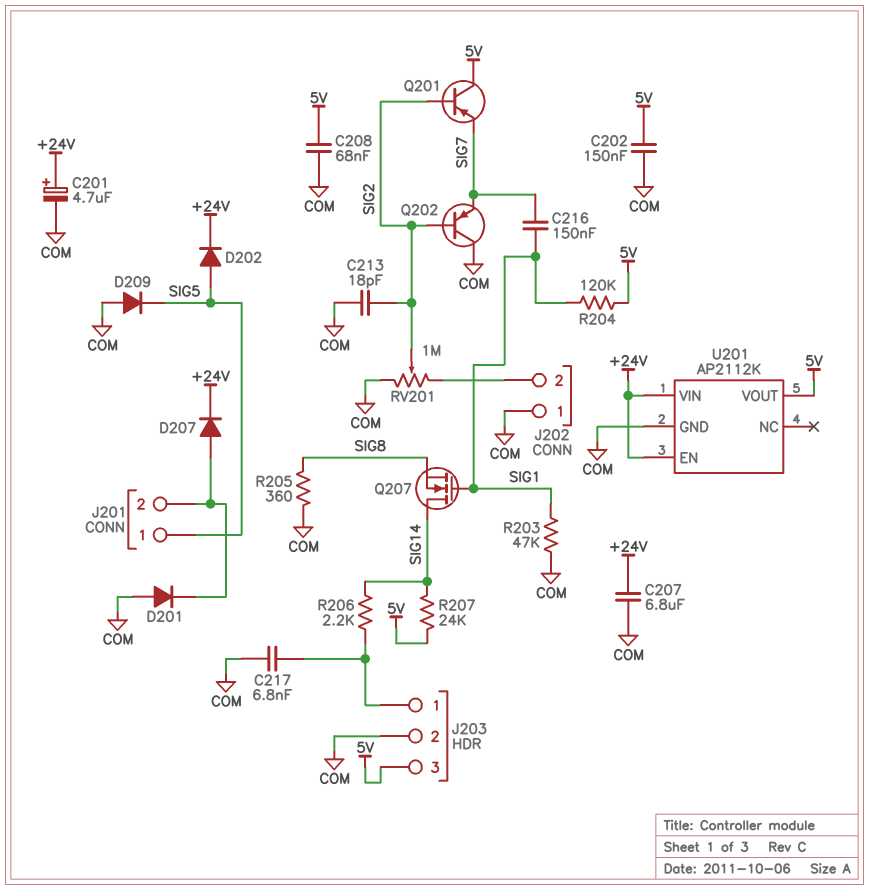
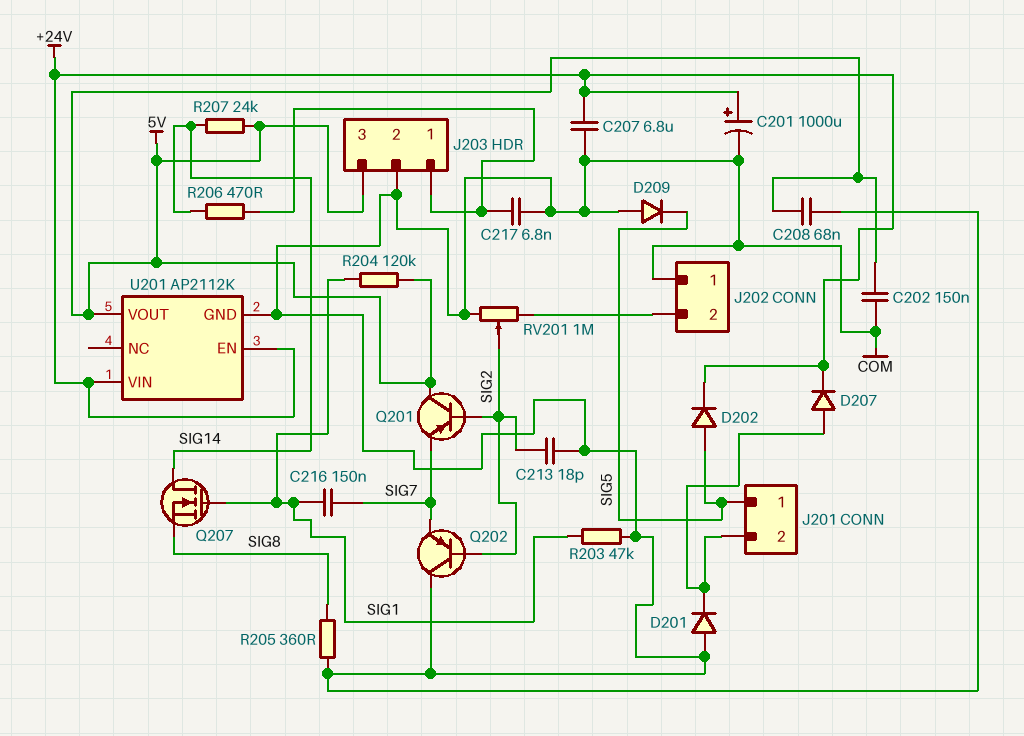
C201: 4.7uF (plus +24V, minus COM) -> 1000uF (plus +24V, minus COM)
R206: 2.2k (J203/1, SIG14) -> 470 (J203/1, SIG14)

